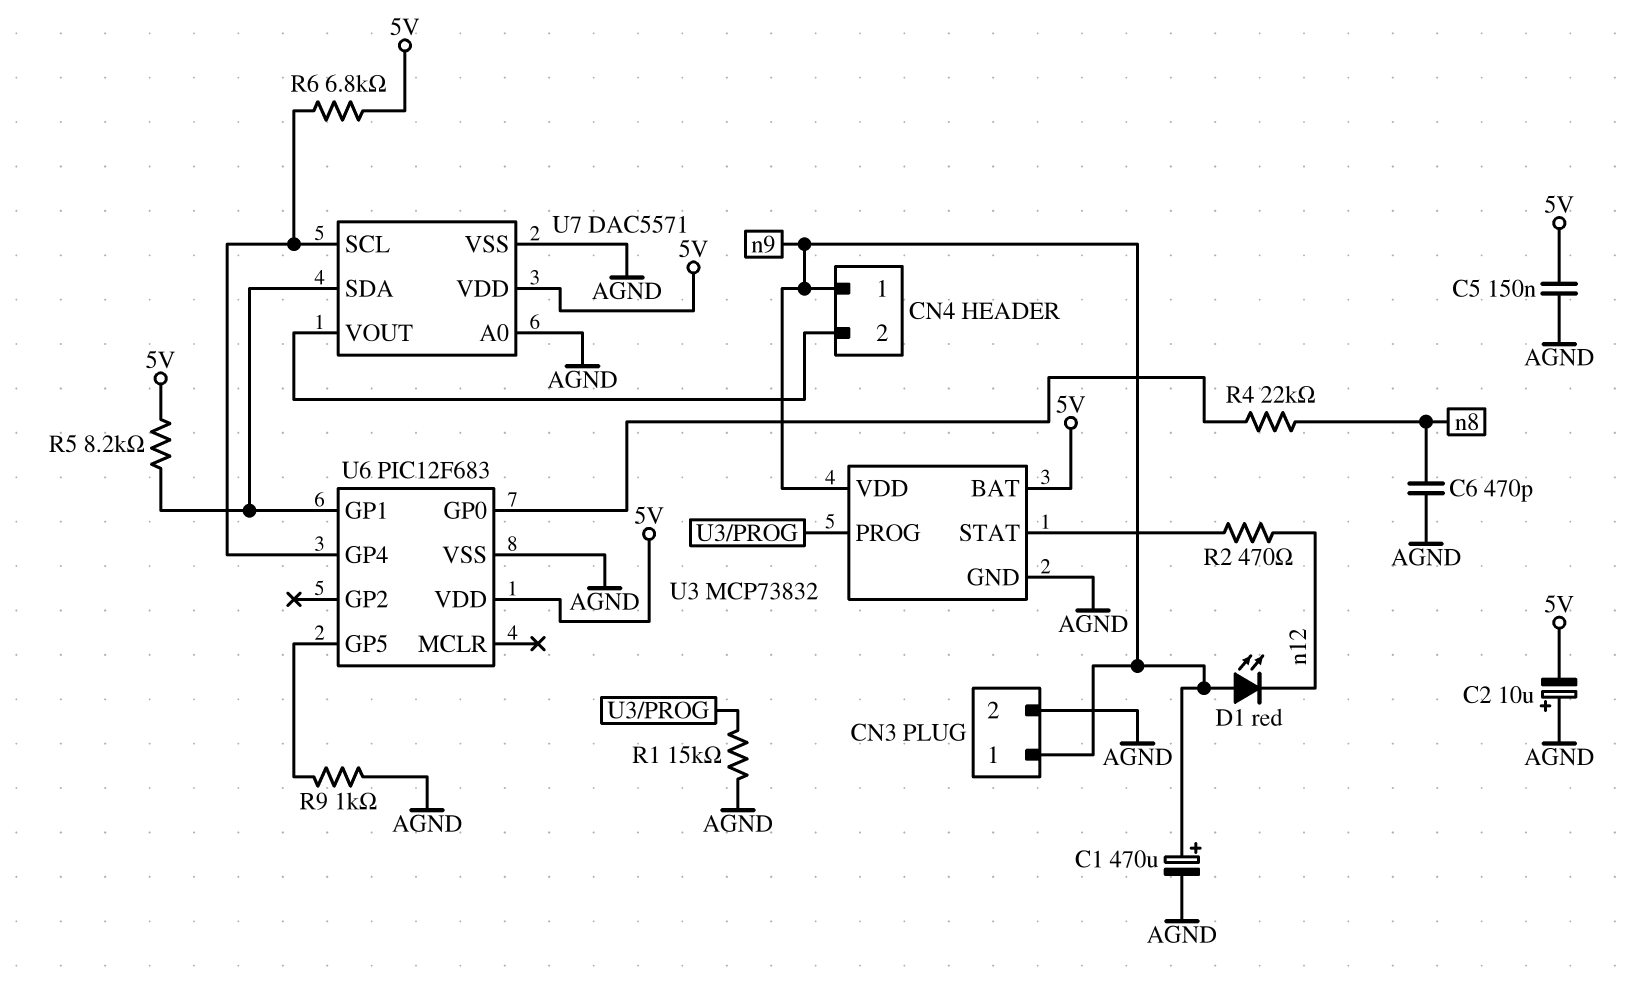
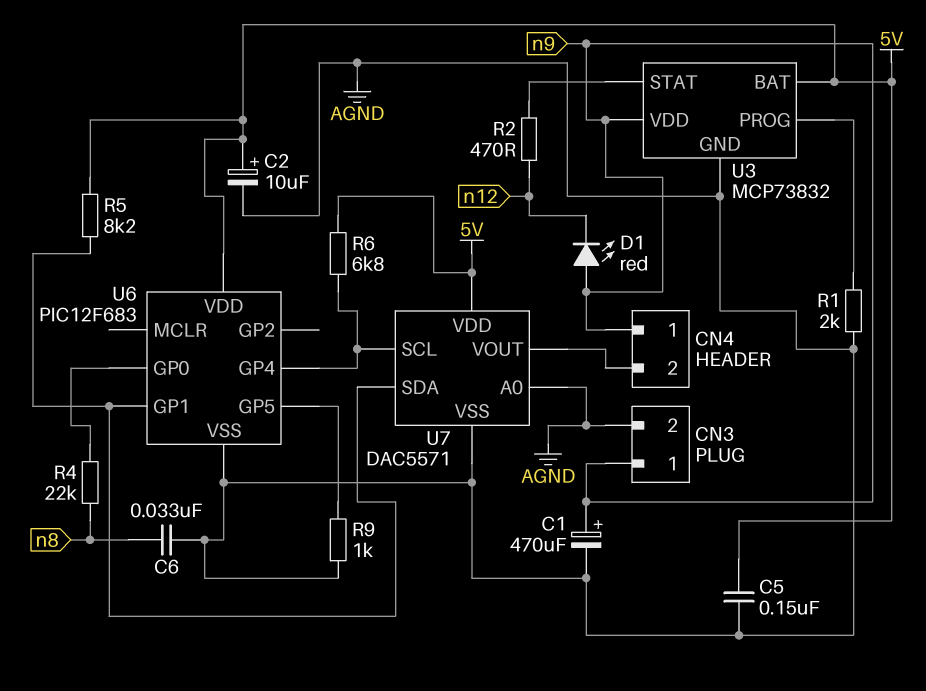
C2: 10uF (plus AGND, minus 5V) -> 10uF (plus 5V, minus AGND)
C6: 470pF (AGND, n8) -> 33nF (AGND, n8)
R1: 15k (AGND, U3/PROG) -> 2k (AGND, U3/PROG)

